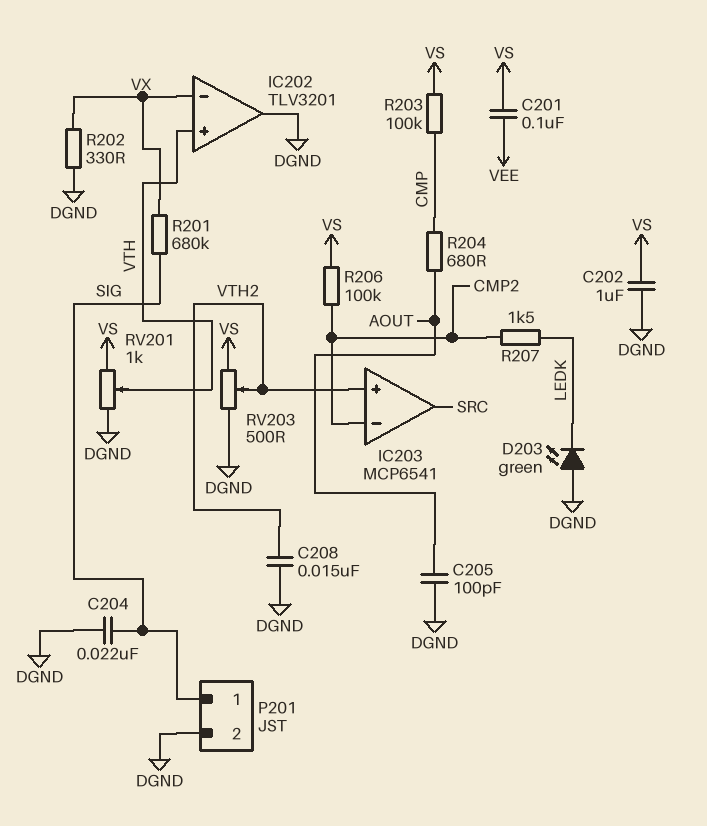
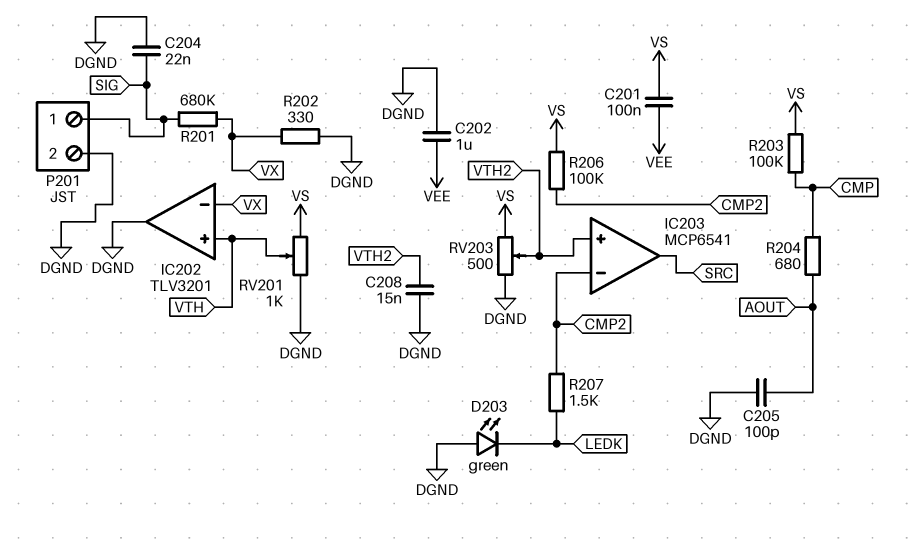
C202: 1uF (DGND, VS) -> 1uF (DGND, VEE)

